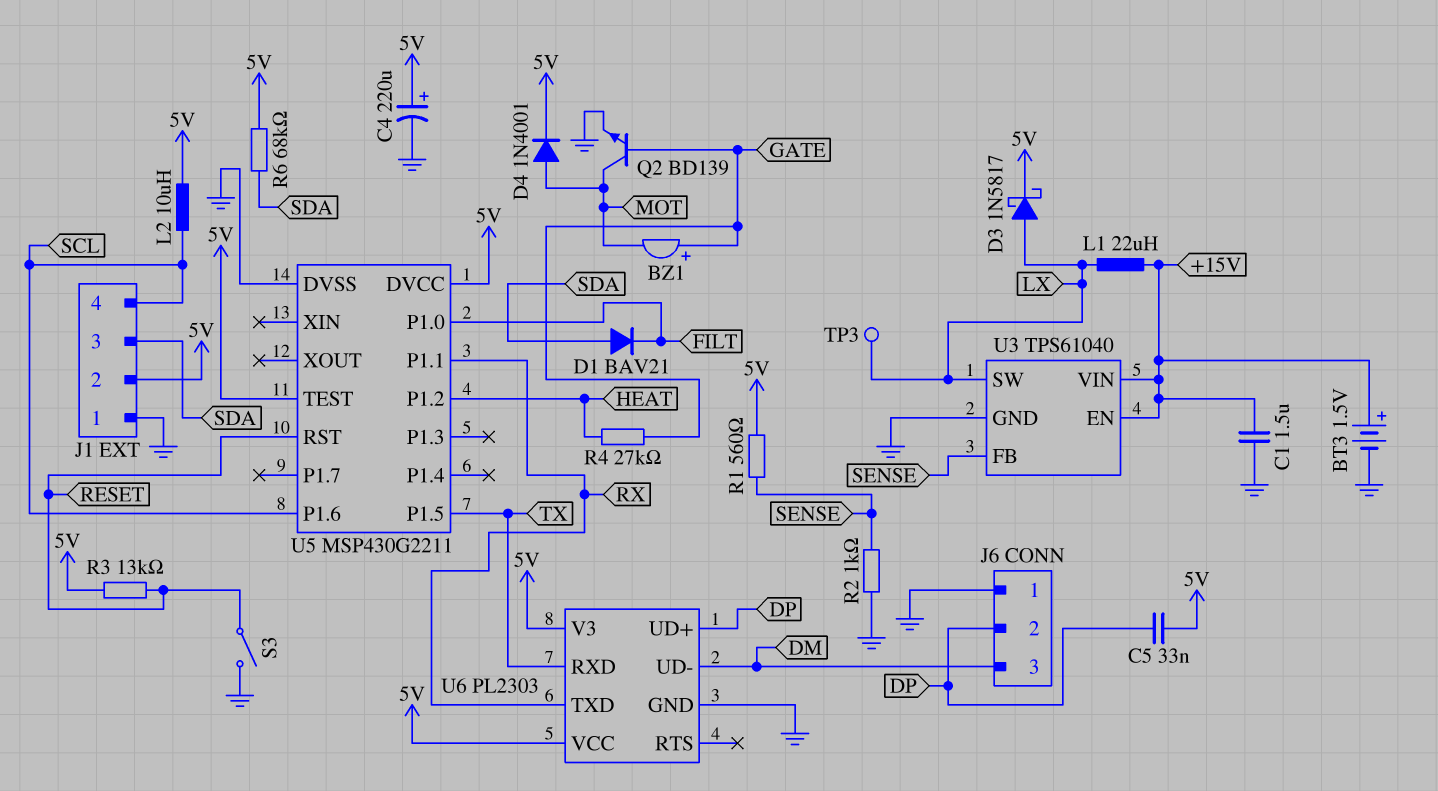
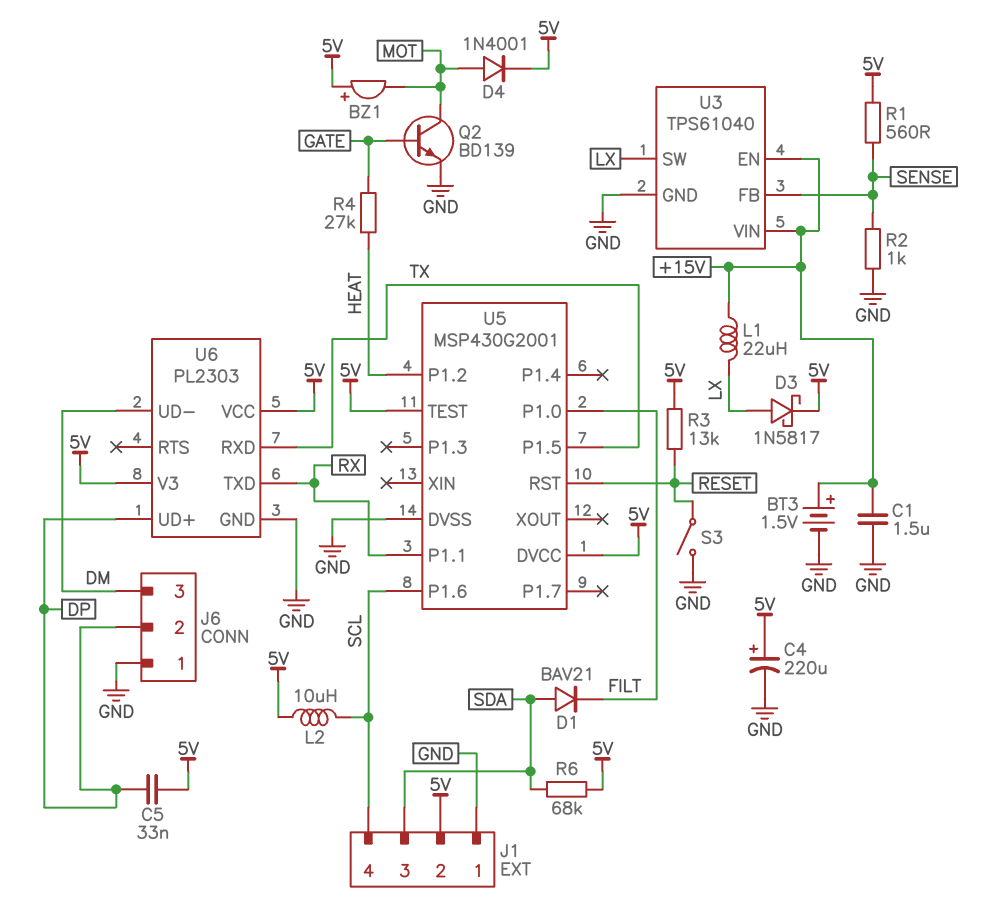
BZ1: buzzer (plus GATE, minus MOT) -> buzzer (plus 5V, minus MOT)
TP3: test point (LX) -> none
U5: MSP430G2211 -> MSP430G2001

